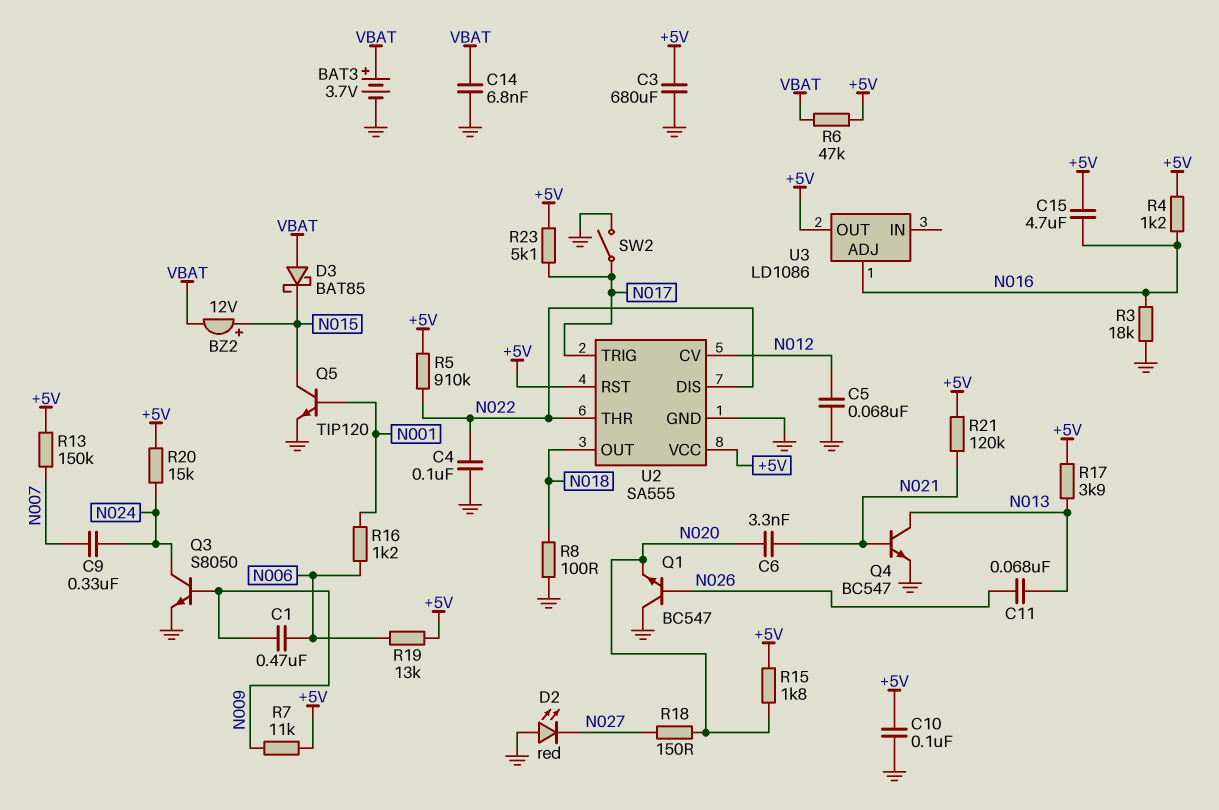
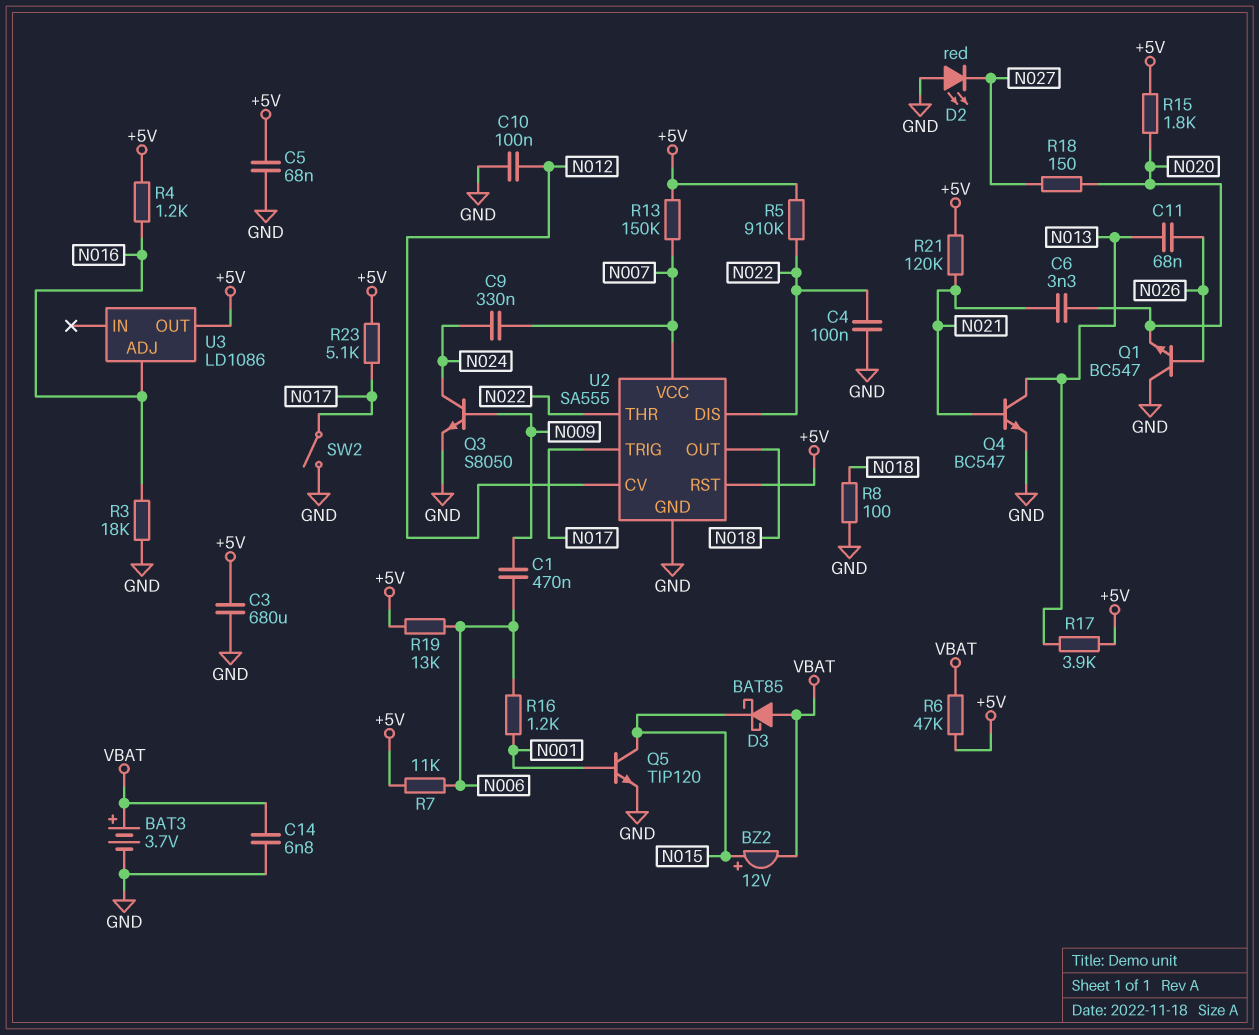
C5: 68nF (GND, N012) -> 68nF (+5V, GND)
C10: 100nF (+5V, GND) -> 100nF (GND, N012)
C15: 4.7uF (+5V, N016) -> none
R7: 11k (+5V, N009) -> 11k (+5V, N006)
R20: 15k (+5V, N024) -> none
U2 pin VCC: +5V -> N007

